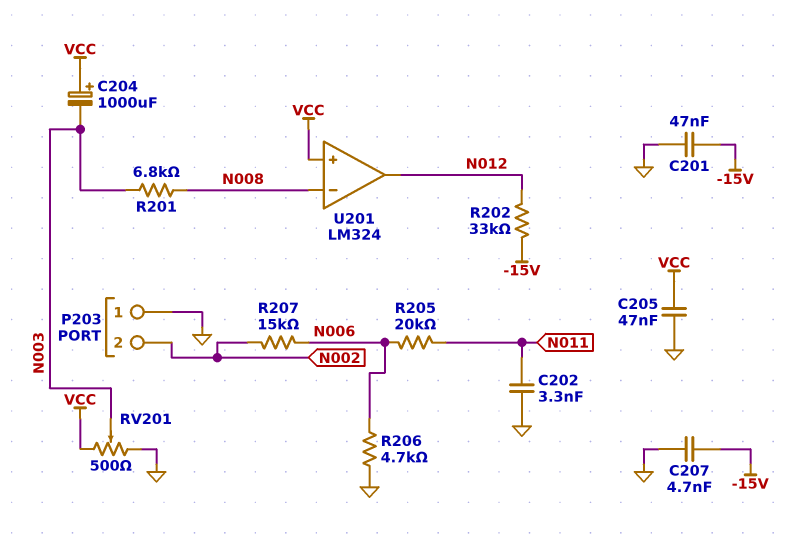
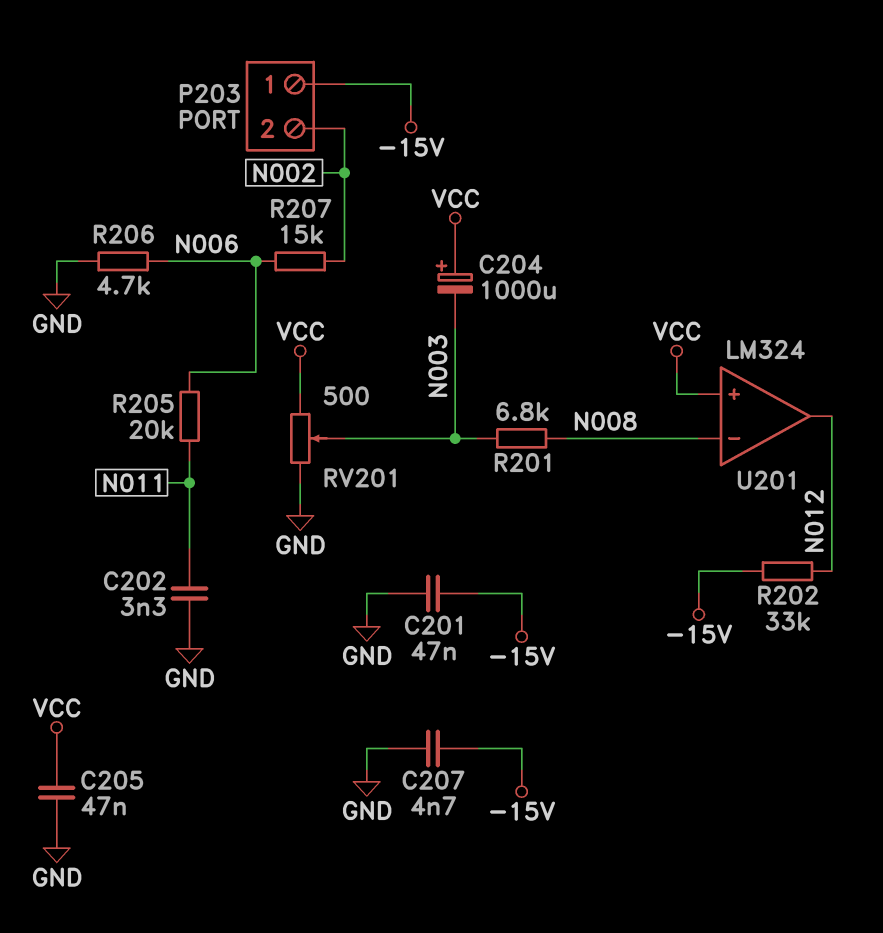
P203 pin 1: GND -> -15V

